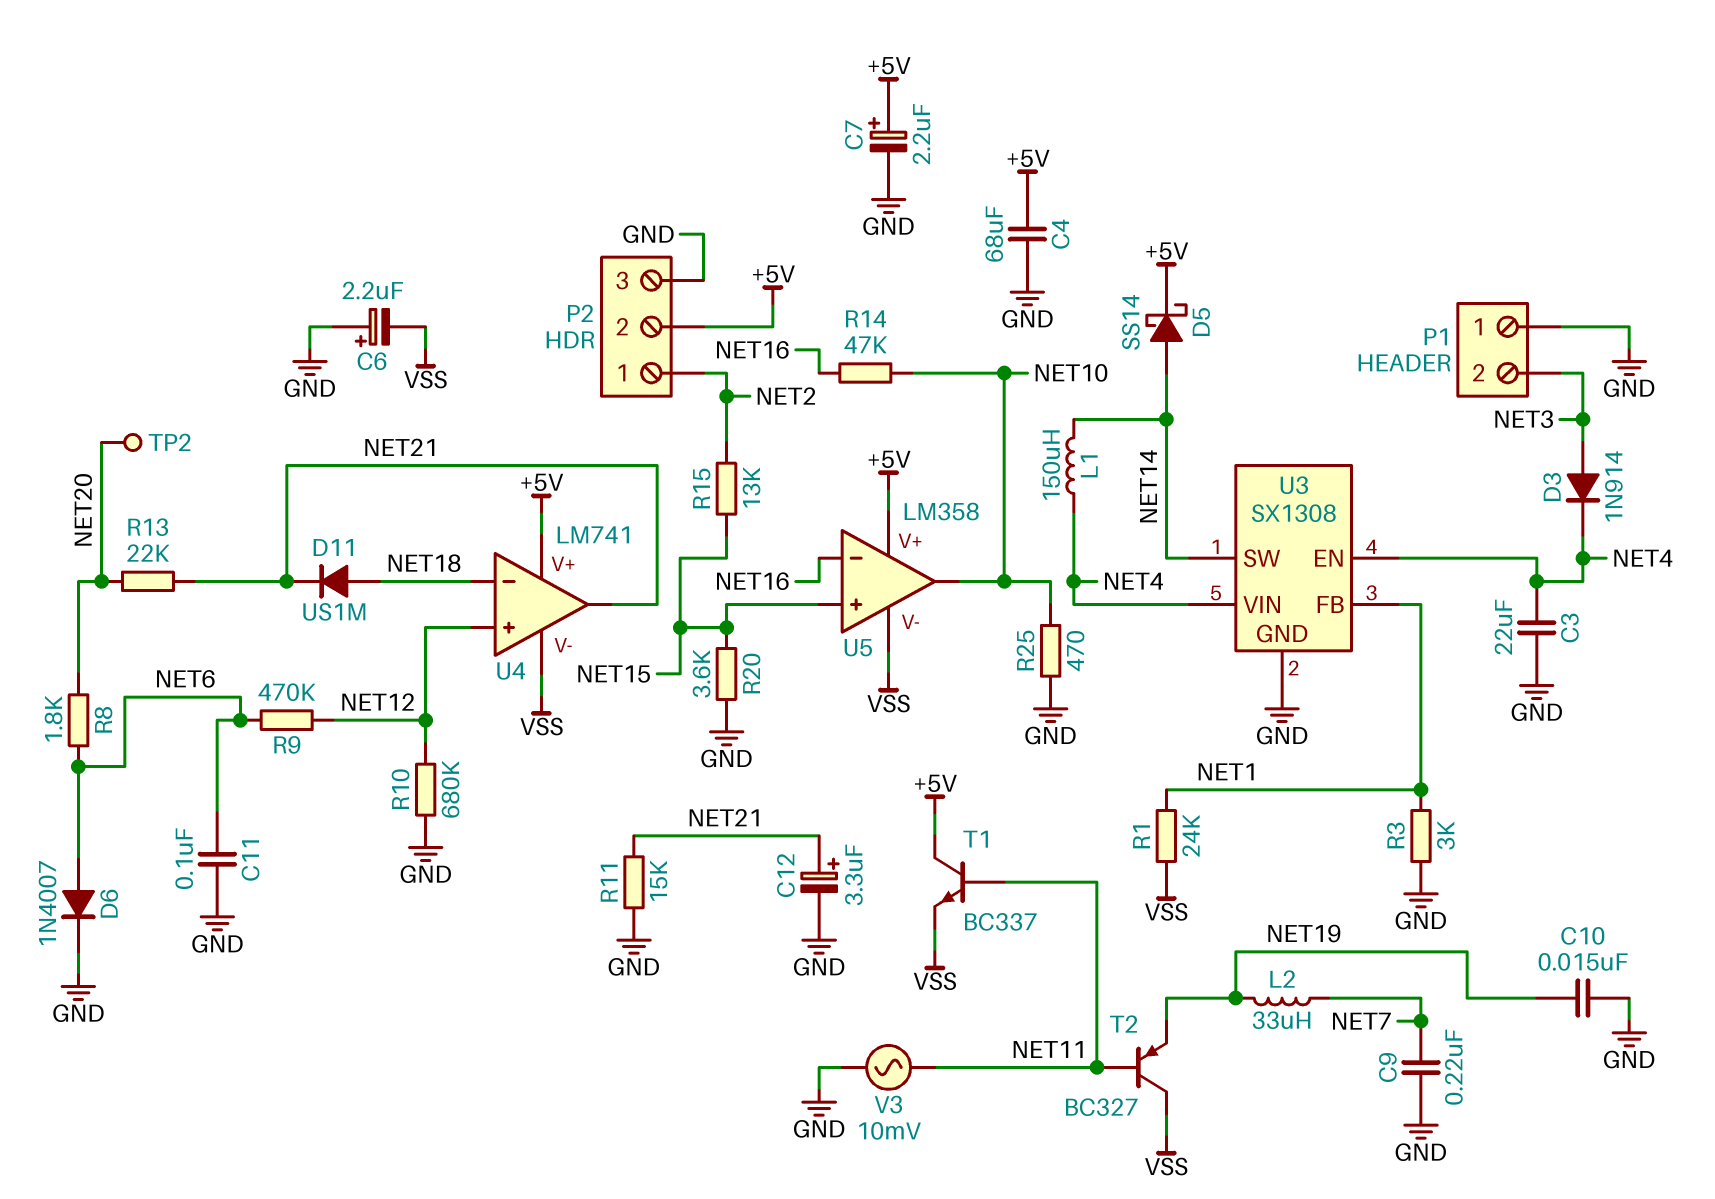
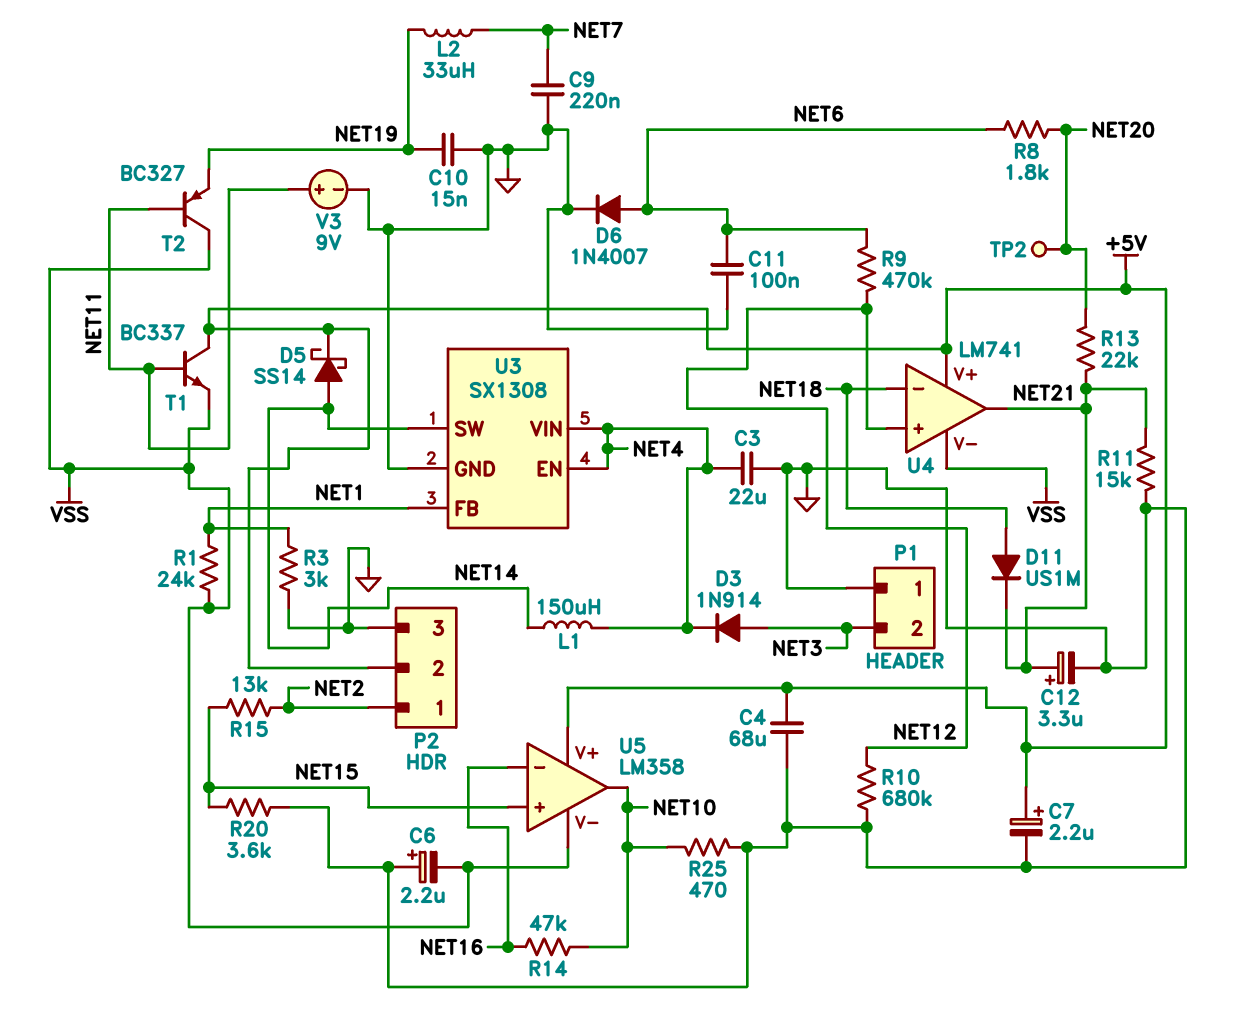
V3: AC 10mV (GND, NET11) -> 9V (plus NET11, minus GND)

